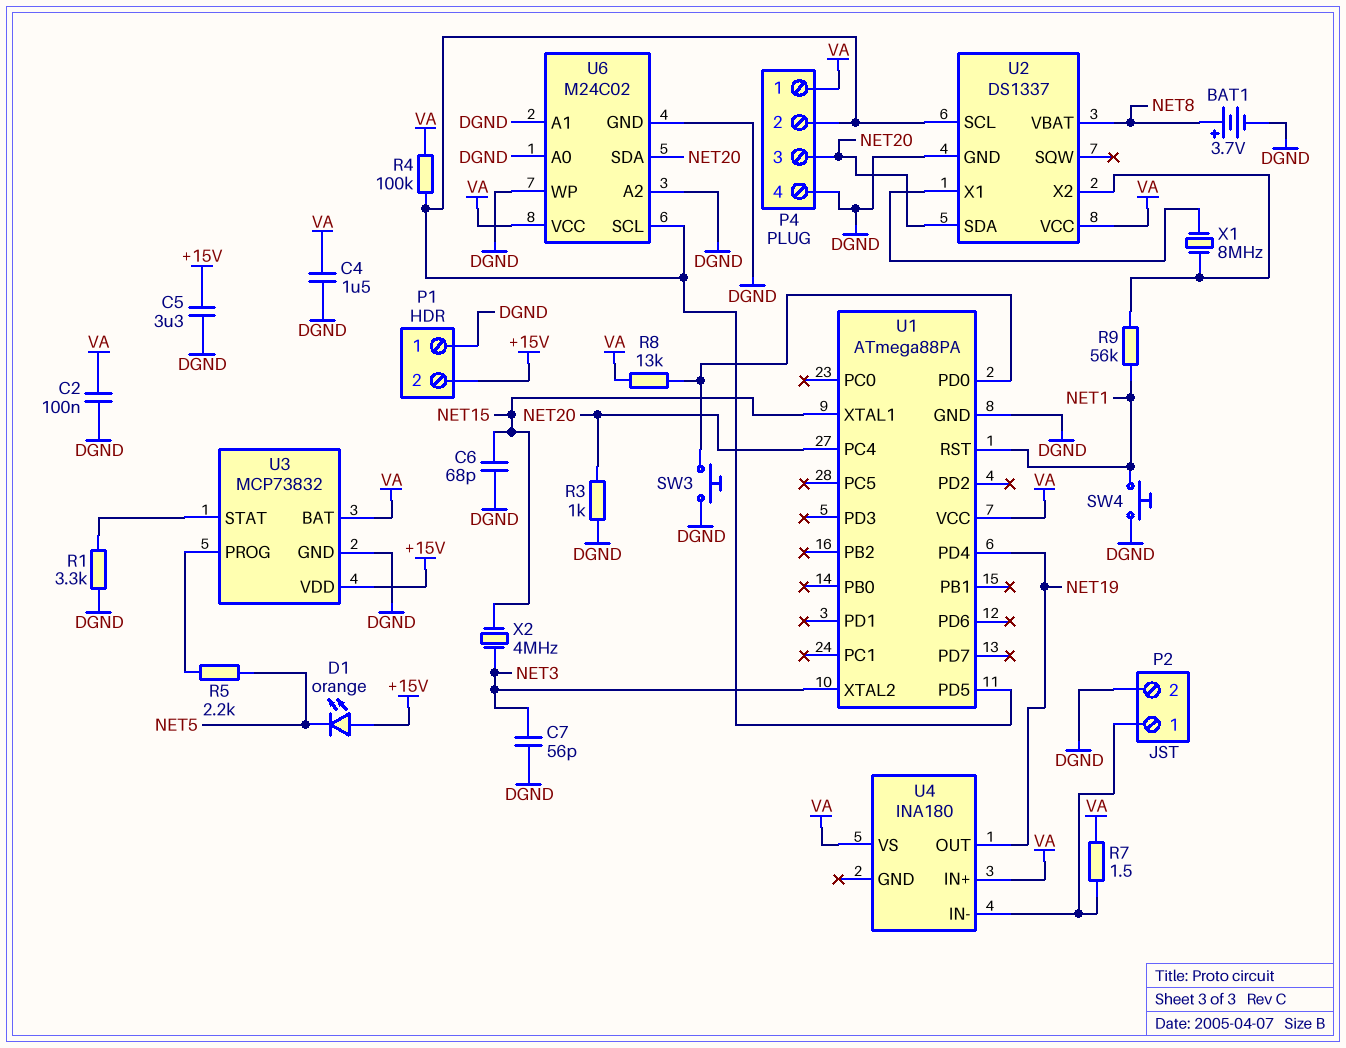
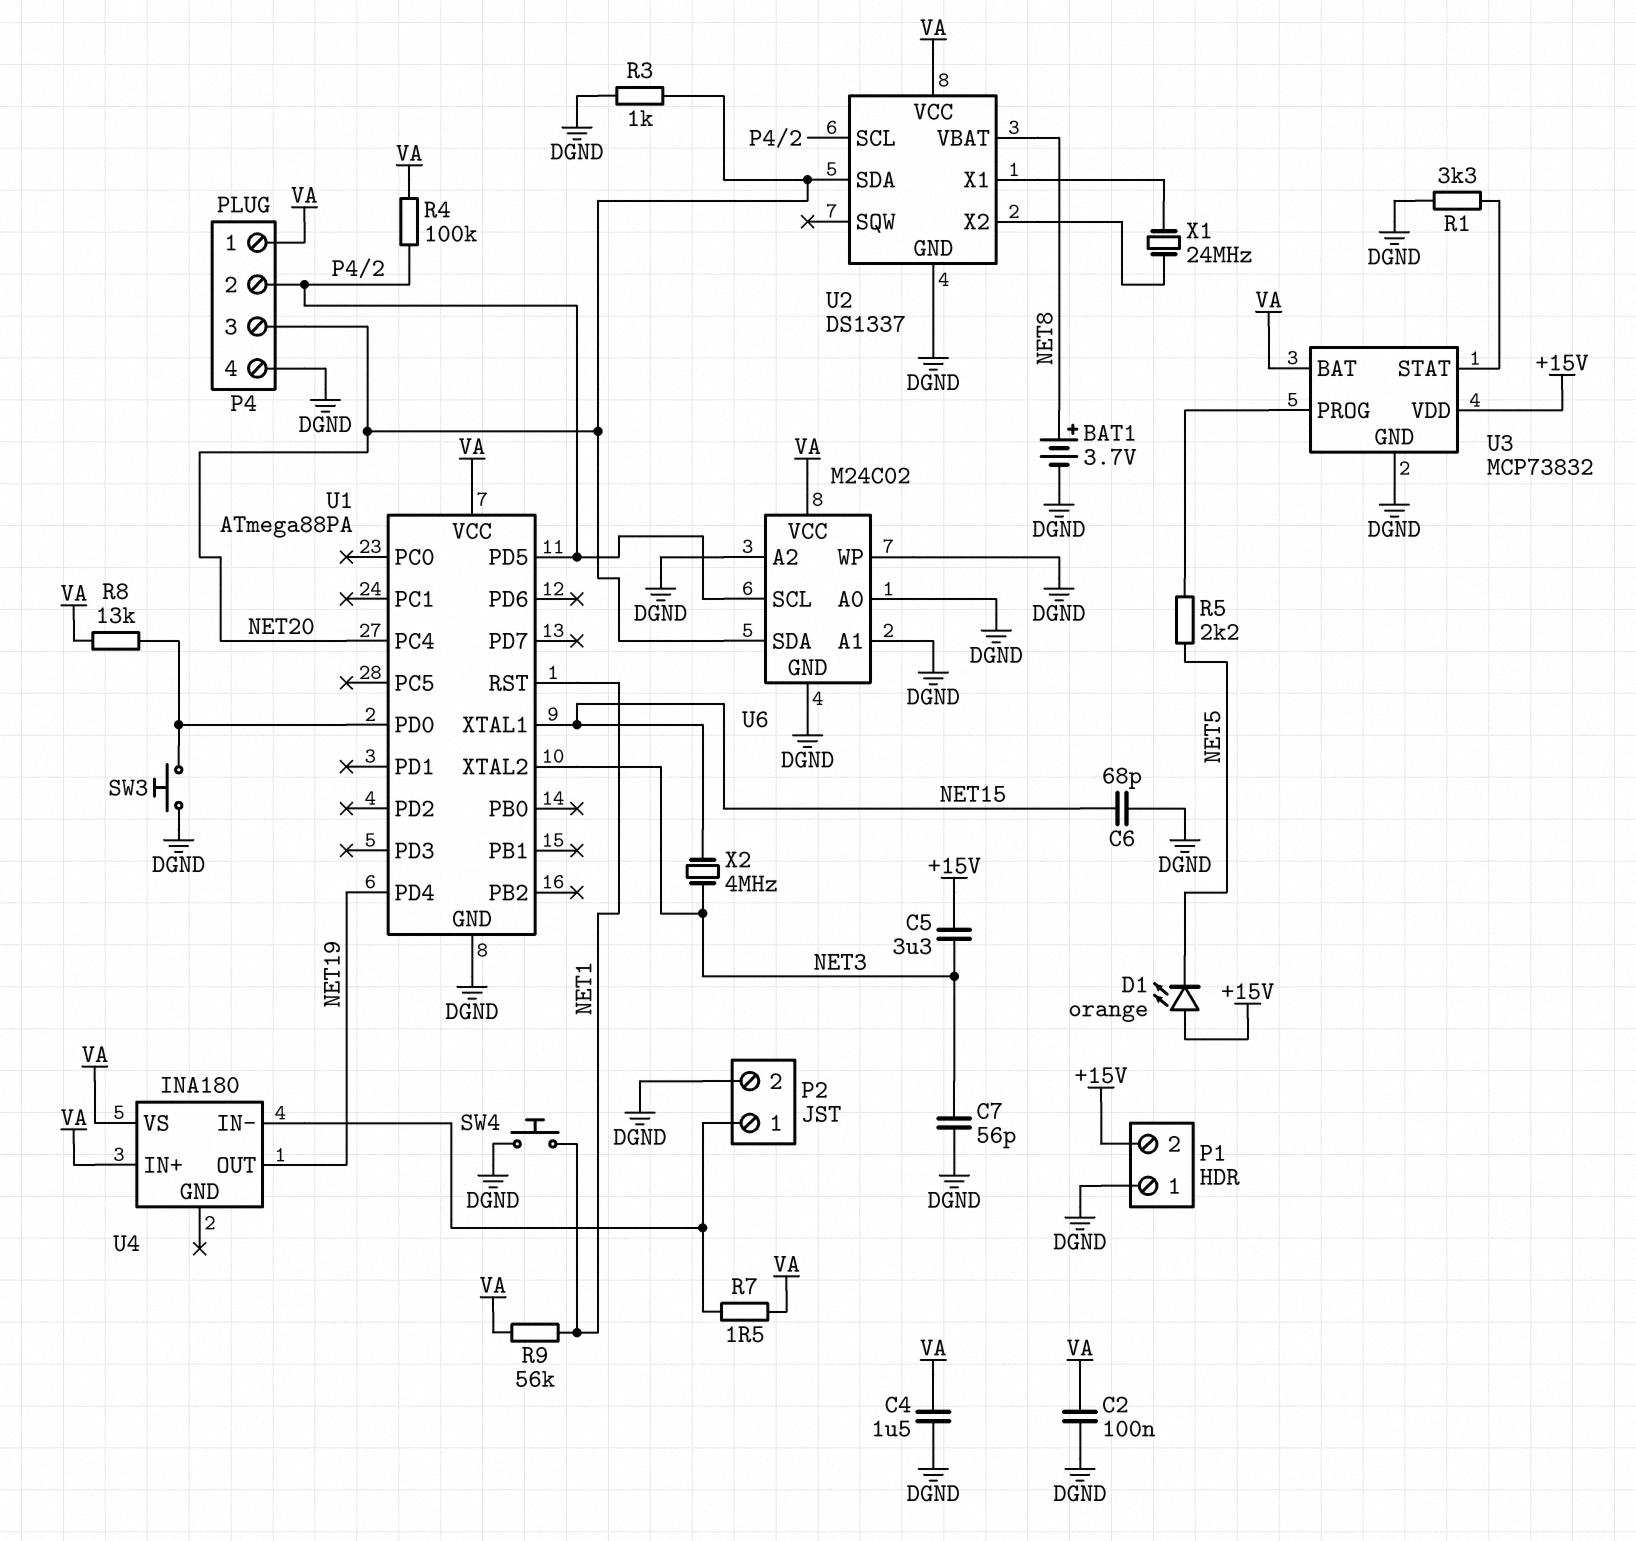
C5: 3.3uF (+15V, DGND) -> 3.3uF (+15V, NET3)
R9: 56k (NET1, U2/X2) -> 56k (NET1, VA)
X1: 8MHz (U2/X1, U2/X2) -> 24MHz (U2/X1, U2/X2)

